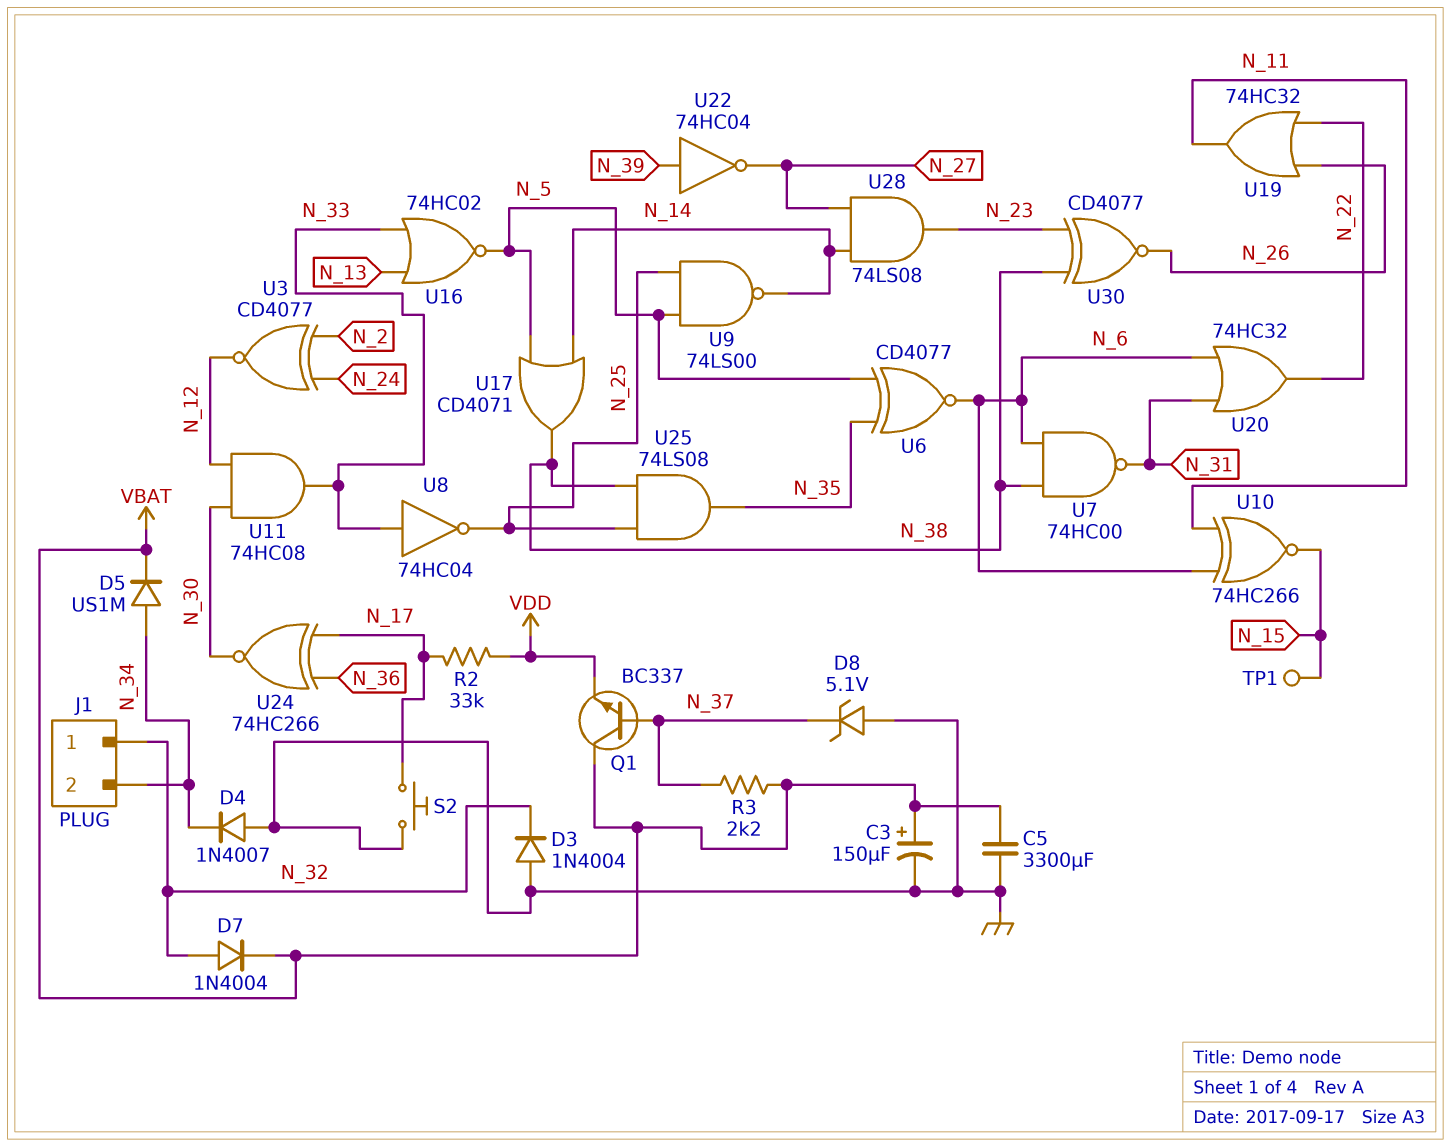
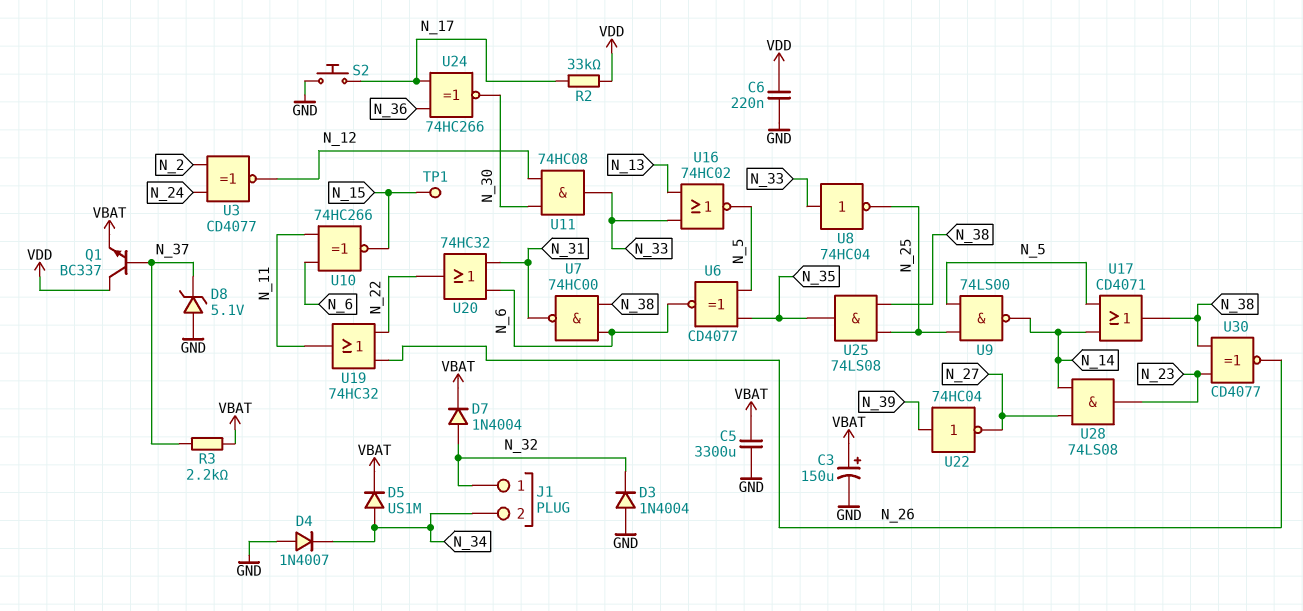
C6: none -> 220nF (GND, VDD)
Q1: NPN BC337 (B N_37, C VBAT, E VDD) -> NPN BC337 (B N_37, C VDD, E VBAT)

